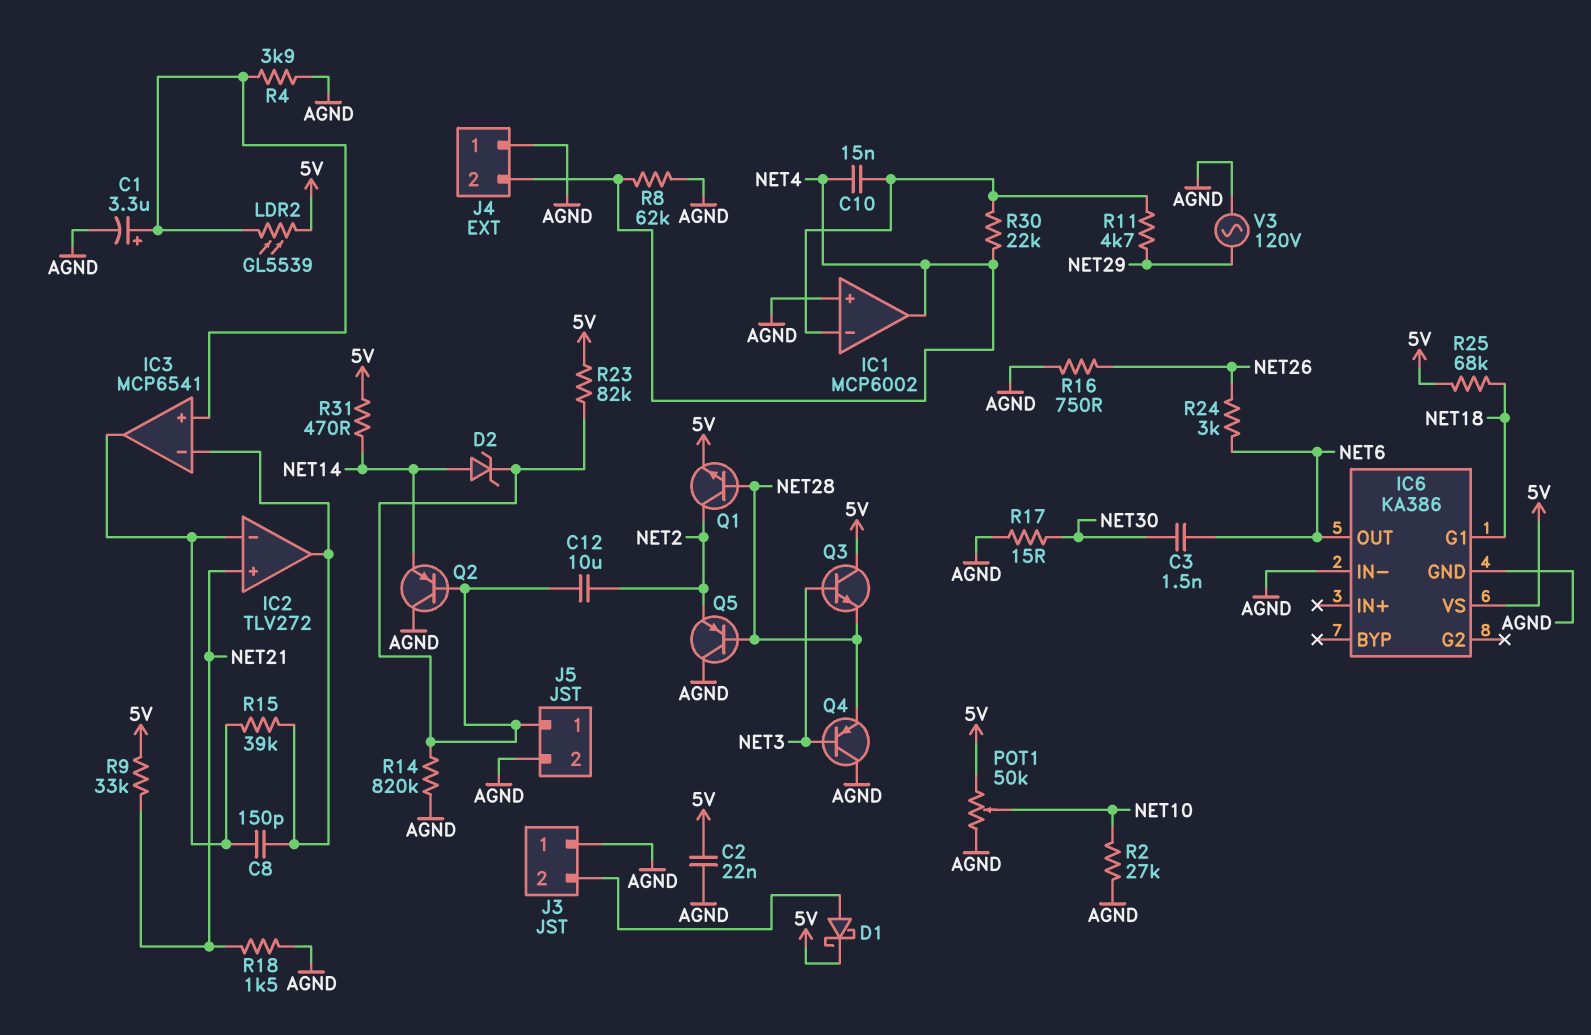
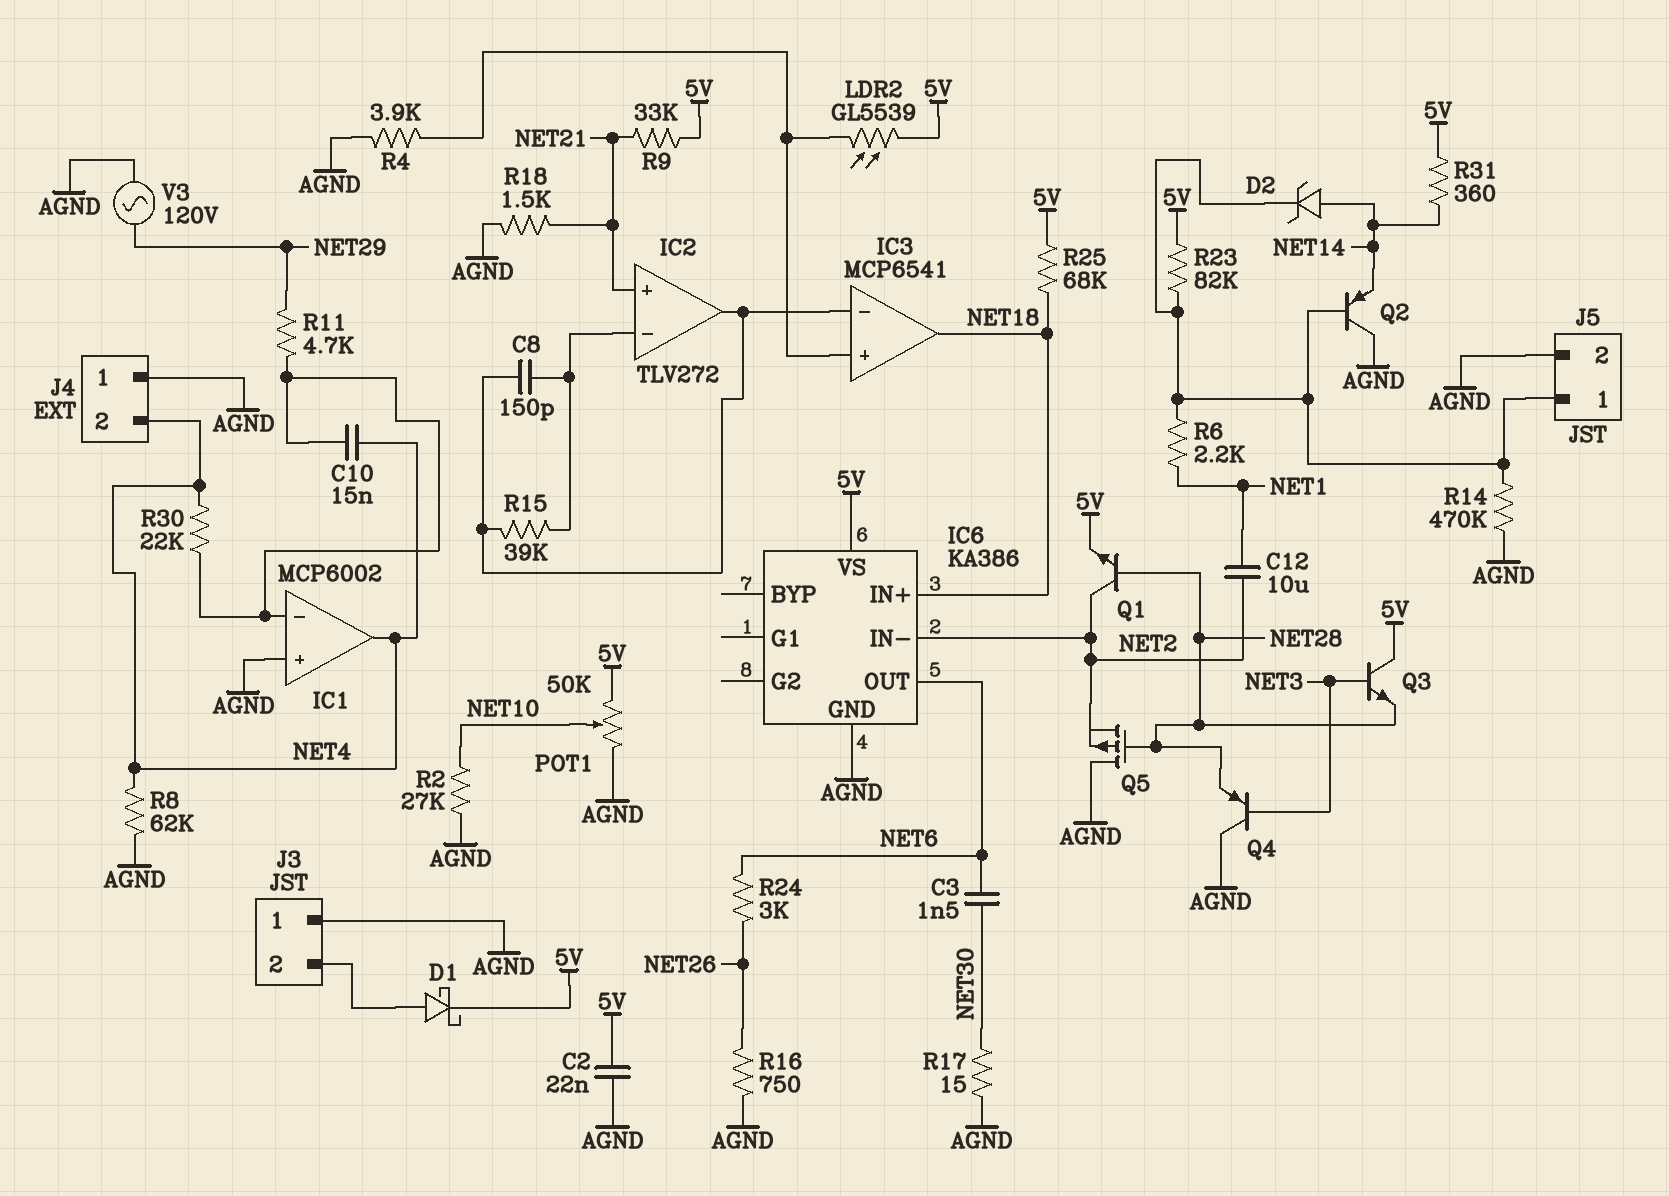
C1: 3.3uF (plus IC3/in+, minus AGND) -> none
C12: 10uF (J5/1, NET2) -> 10uF (NET1, NET2)
IC3 pin out: IC2/in- -> NET18
IC6 pin G1: NET18 -> none
IC6 pin IN+: none -> NET18
IC6 pin IN-: AGND -> NET2
Q5: PNP (B NET28, C AGND, E NET2) -> PMOS (G NET28, D AGND, S NET2)
R6: none -> 2.2k (J5/1, NET1)
R14: 820k (AGND, J5/1) -> 470k (AGND, J5/1)
R31: 470 (5V, NET14) -> 360 (5V, NET14)

